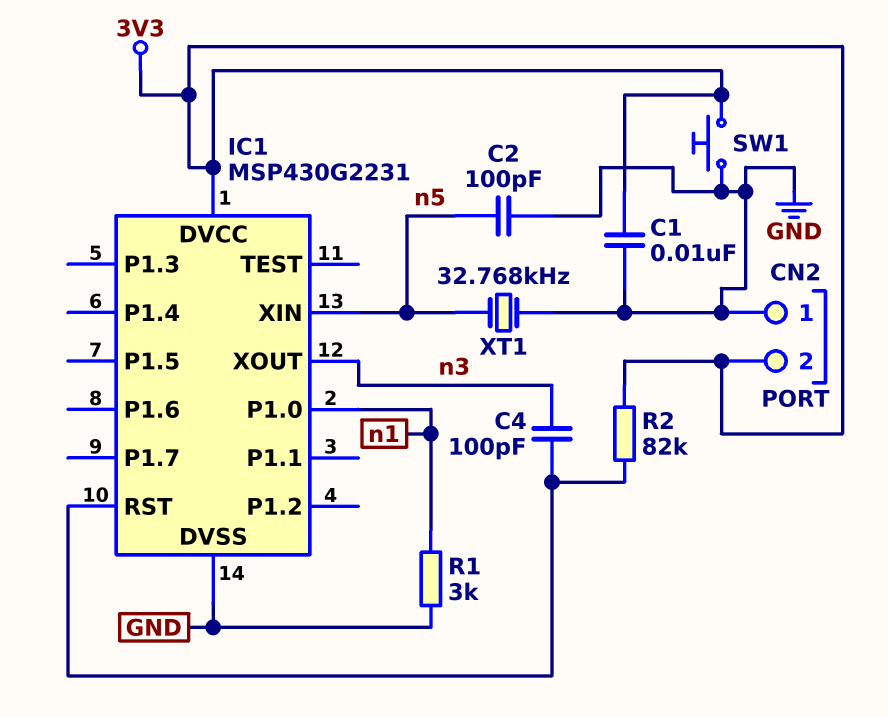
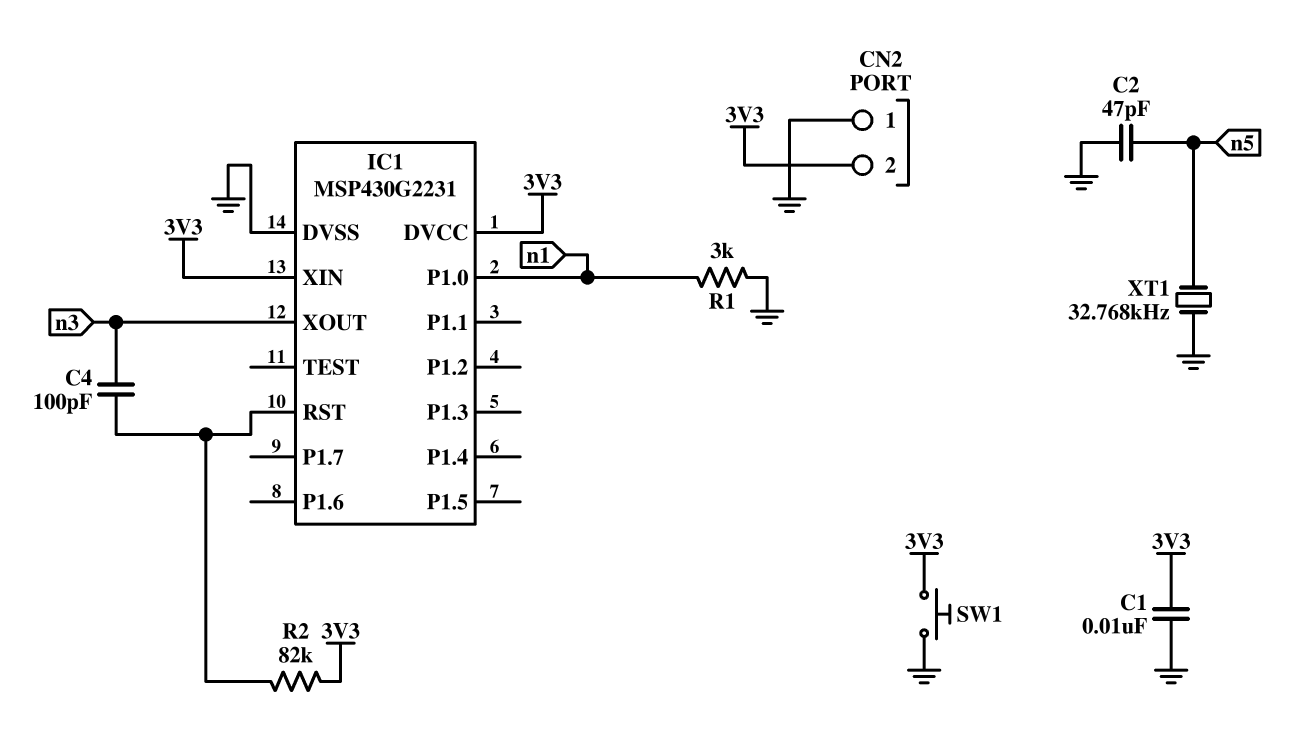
C2: 100pF (GND, n5) -> 47pF (GND, n5)
IC1 pin XIN: n5 -> 3V3

